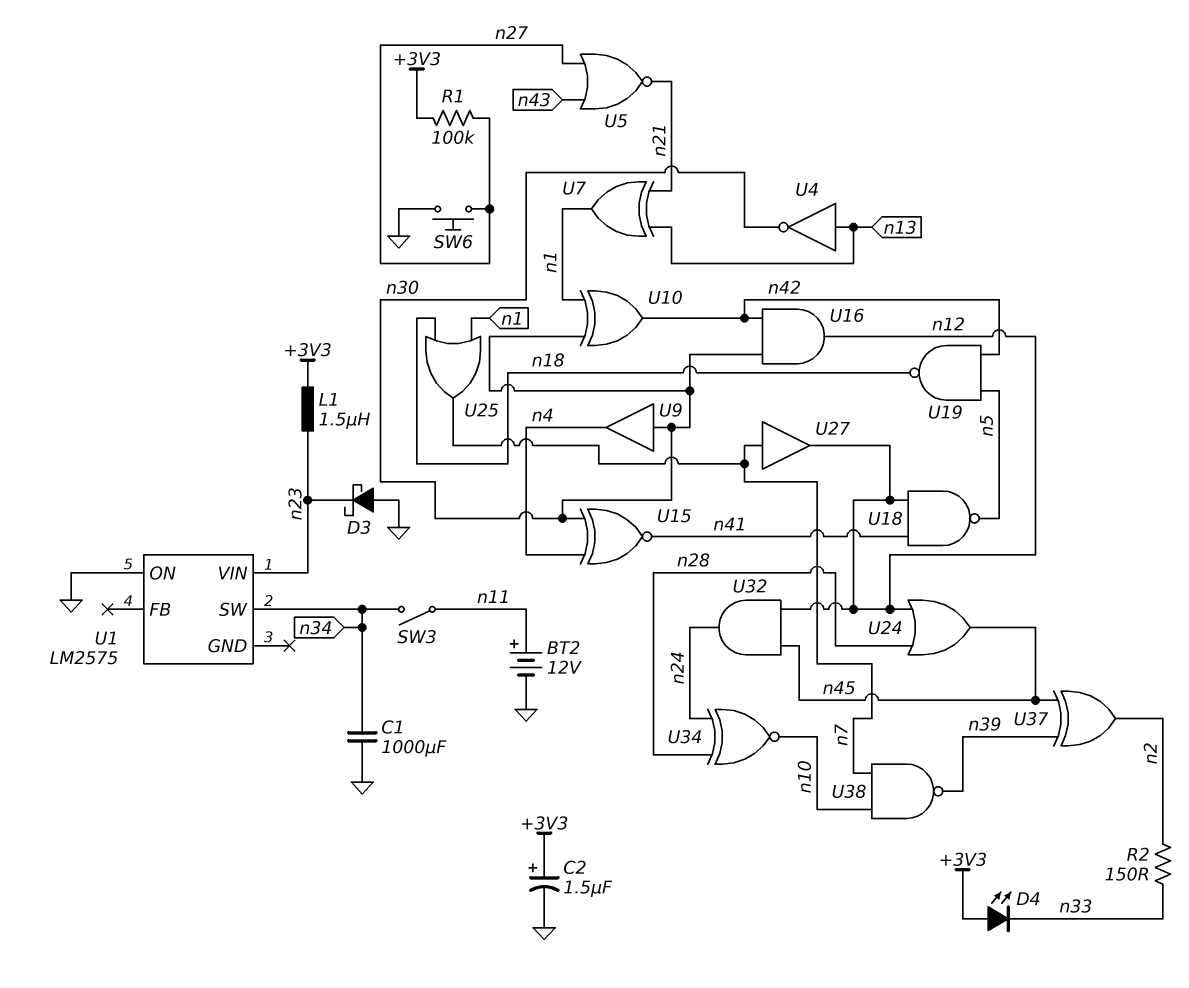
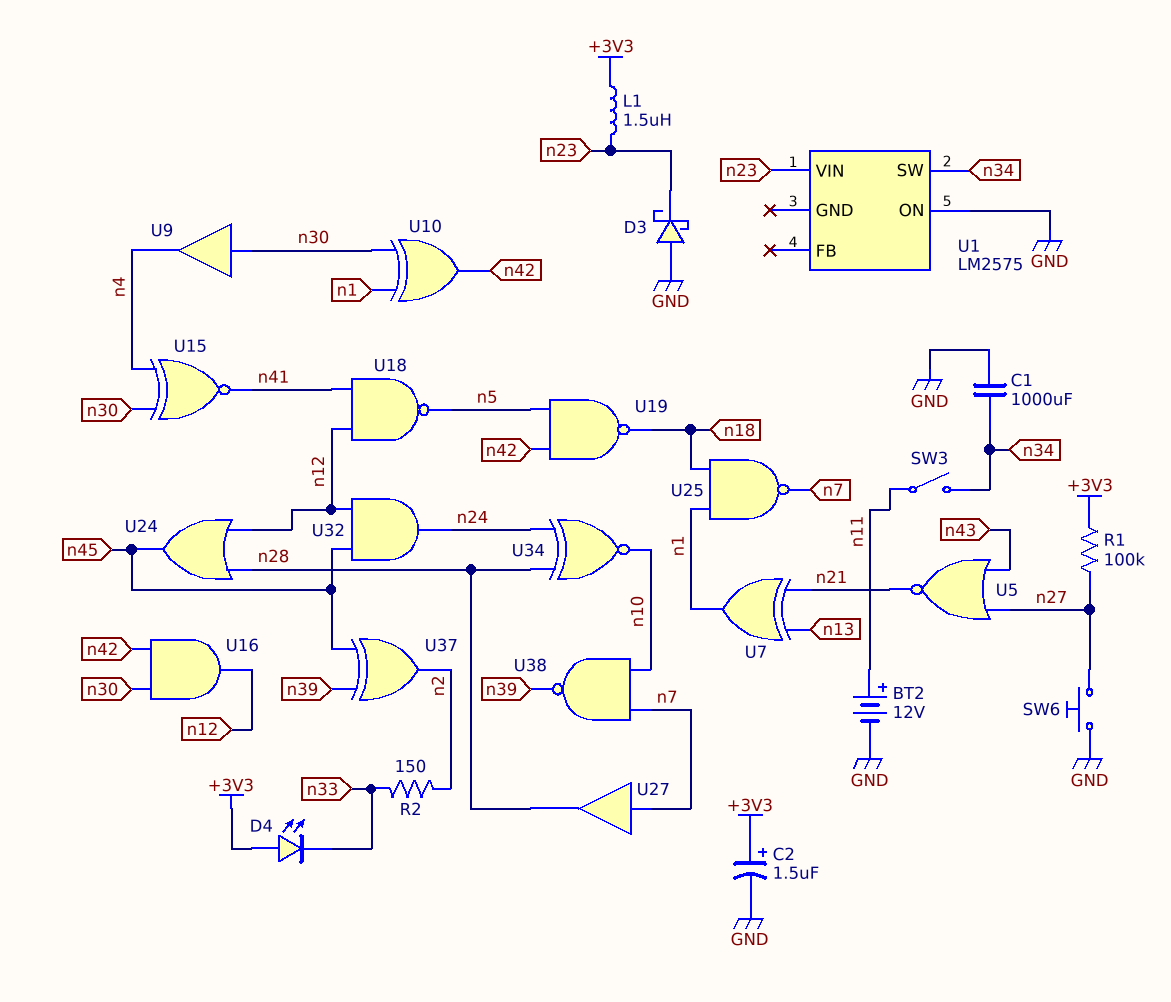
U4: NOT (in n13, out n30) -> none
U25: OR (in n1, in n18, out n7) -> NAND (in n1, in n18, out n7)
U27: buffer (in n7, out n12) -> buffer (in n7, out n28)

